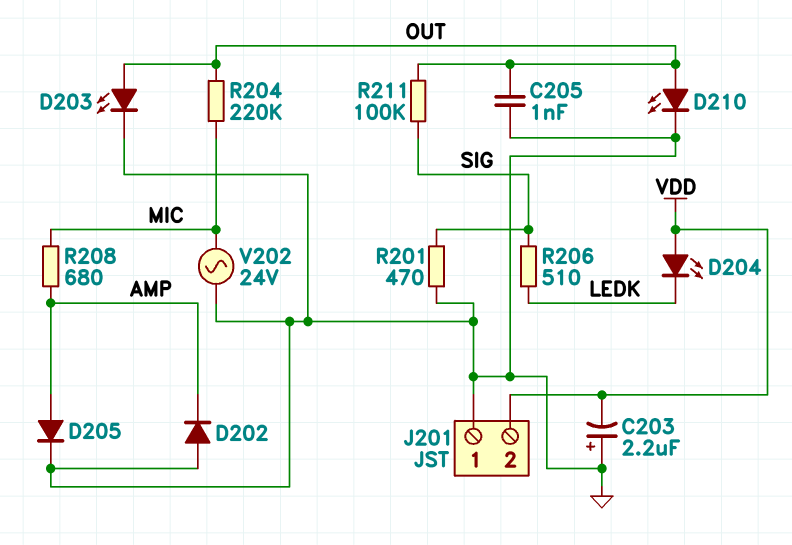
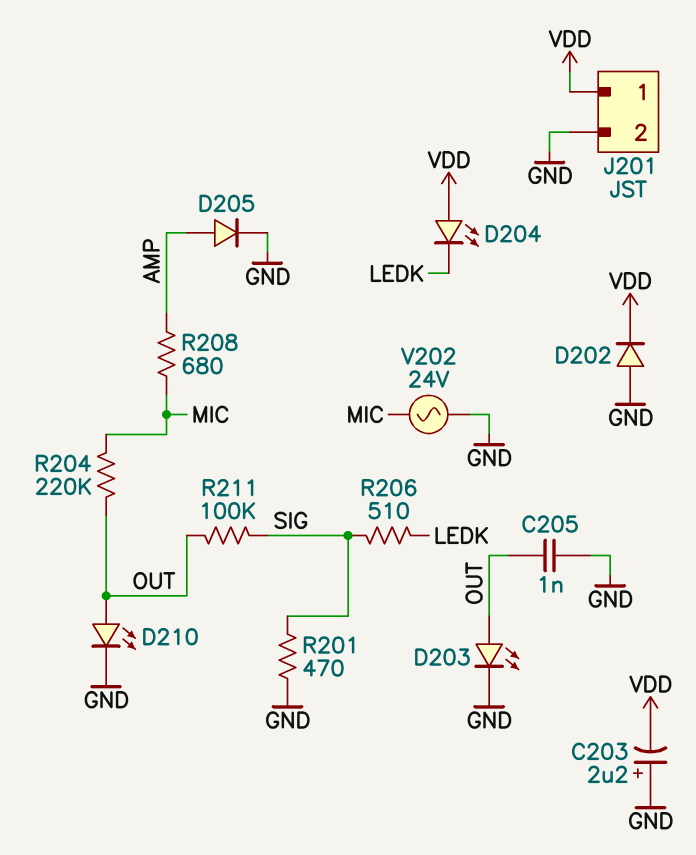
D202: diode (A GND, K AMP) -> diode (A GND, K VDD)
J201 pin 1: GND -> VDD
J201 pin 2: VDD -> GND

